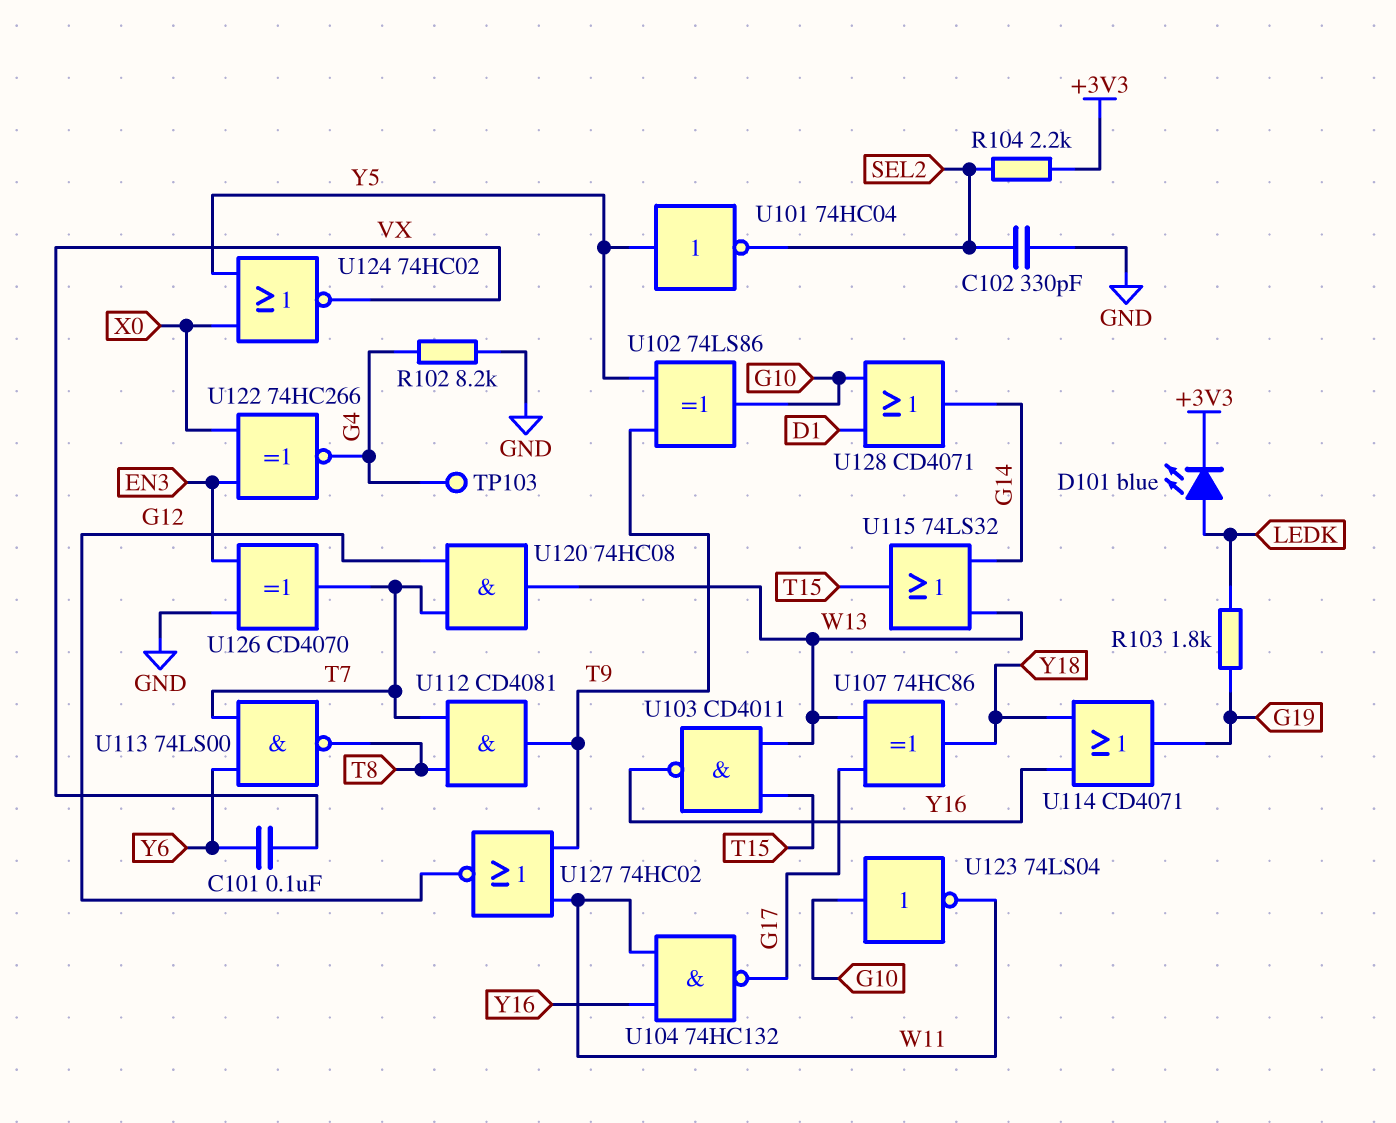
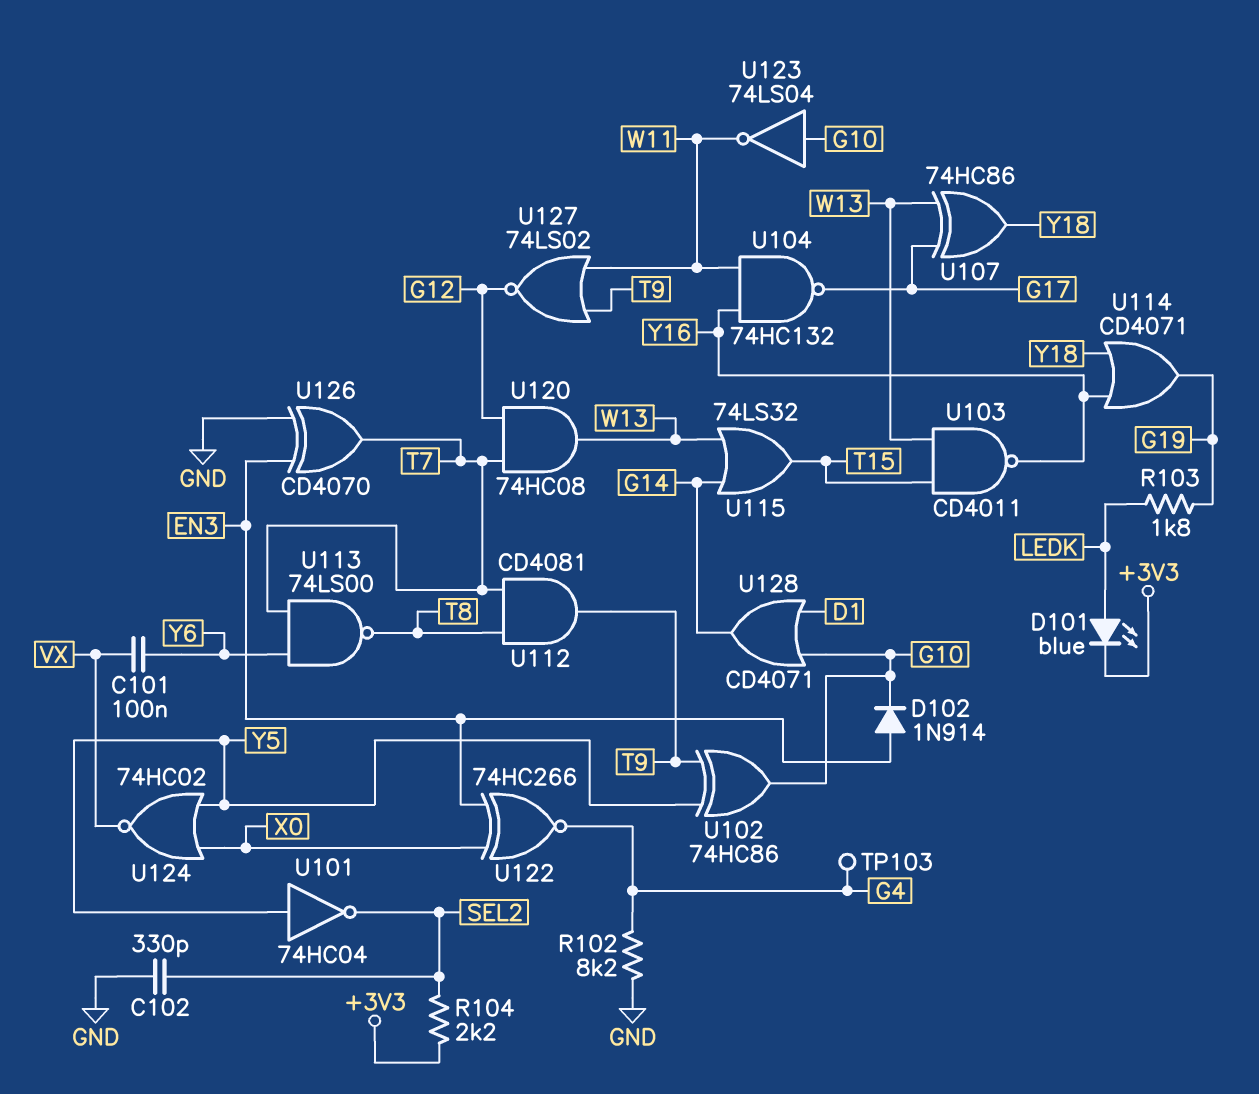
D102: none -> diode 1N914 (A EN3, K G10)
U102: XOR 74LS86 (in T9, in Y5, out G10) -> XOR 74HC86 (in T9, in Y5, out G10)
U127: NOR 74HC02 (in T9, in W11, out G12) -> NOR 74LS02 (in T9, in W11, out G12)

